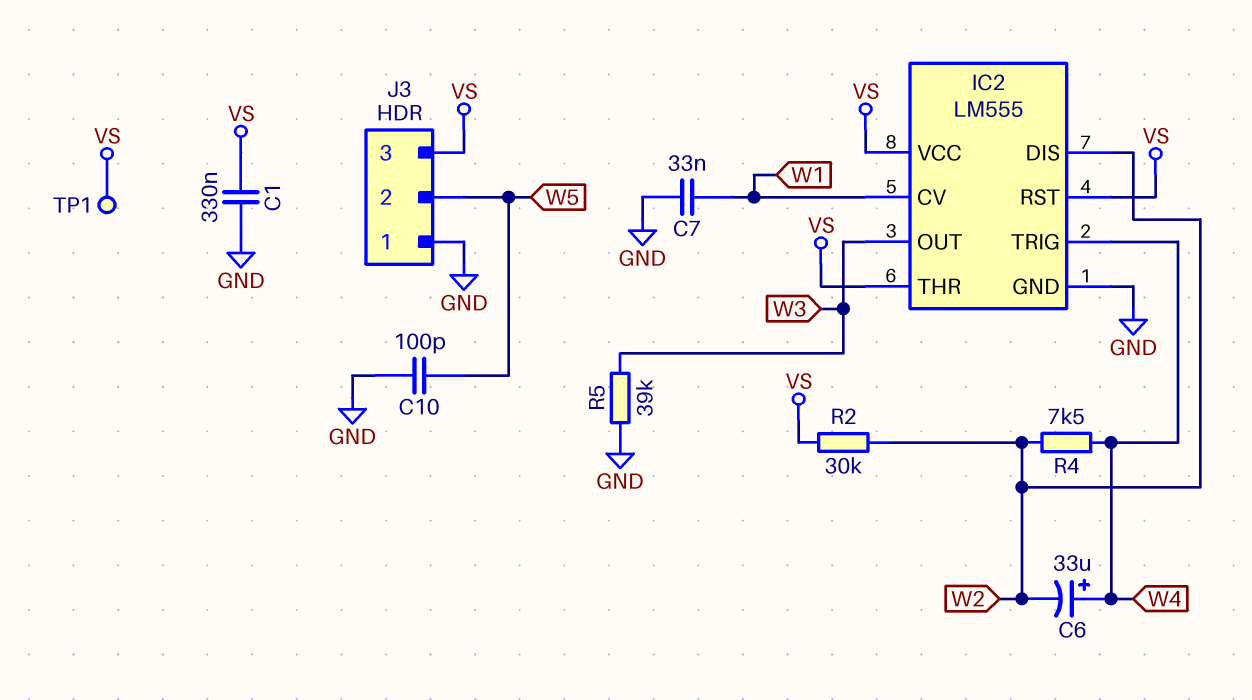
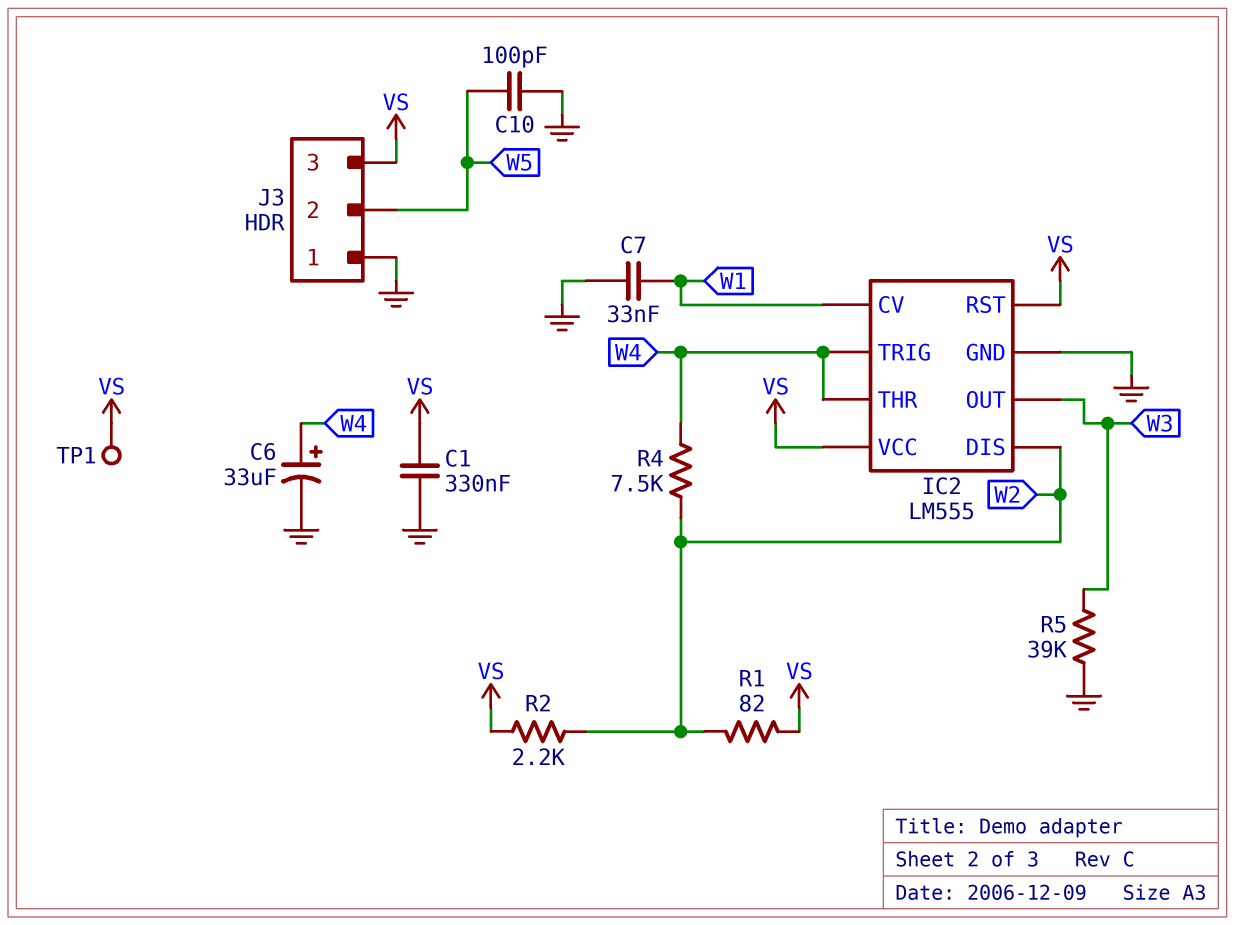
C6: 33uF (plus W4, minus W2) -> 33uF (plus W4, minus GND)
IC2 pin THR: VS -> W4
R1: none -> 82 (VS, W2)
R2: 30k (VS, W2) -> 2.2k (VS, W2)

